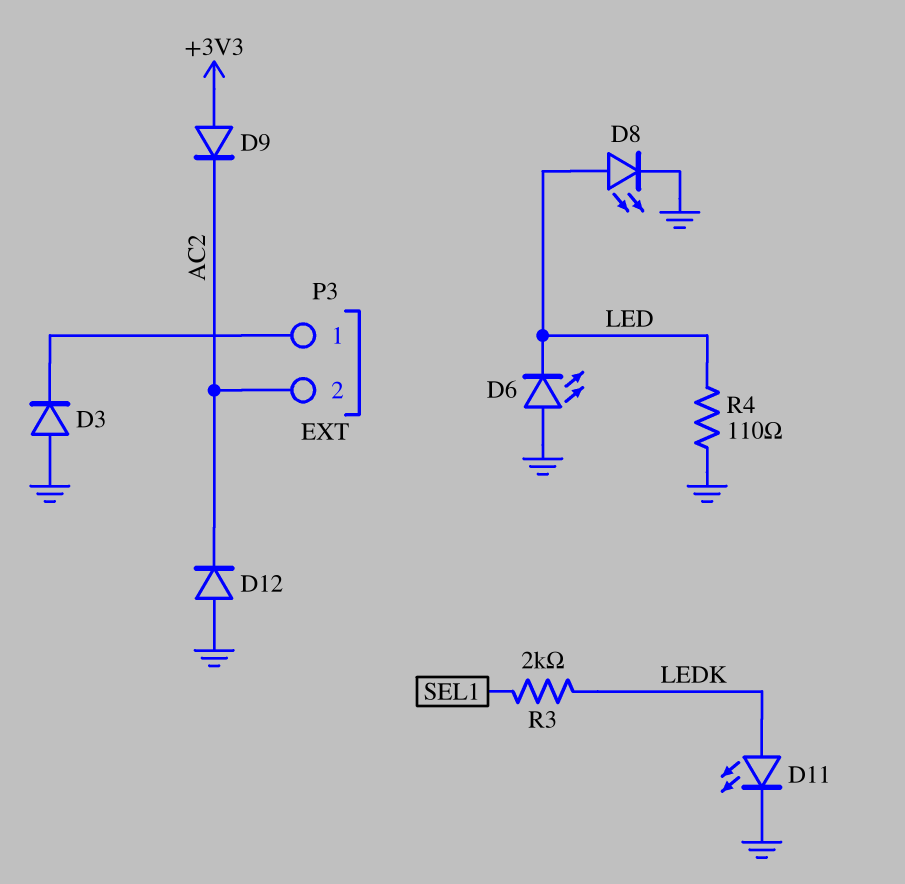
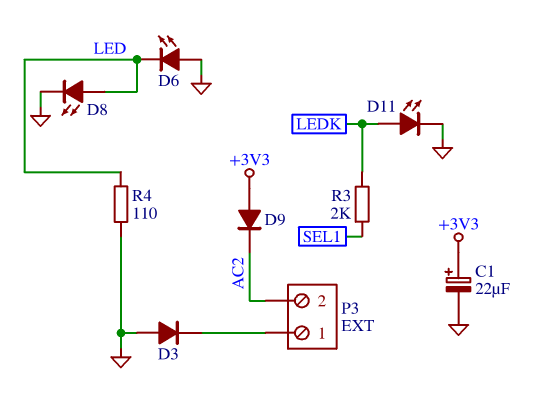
C1: none -> 22uF (plus +3V3, minus GND)
D12: diode (A GND, K AC2) -> none

